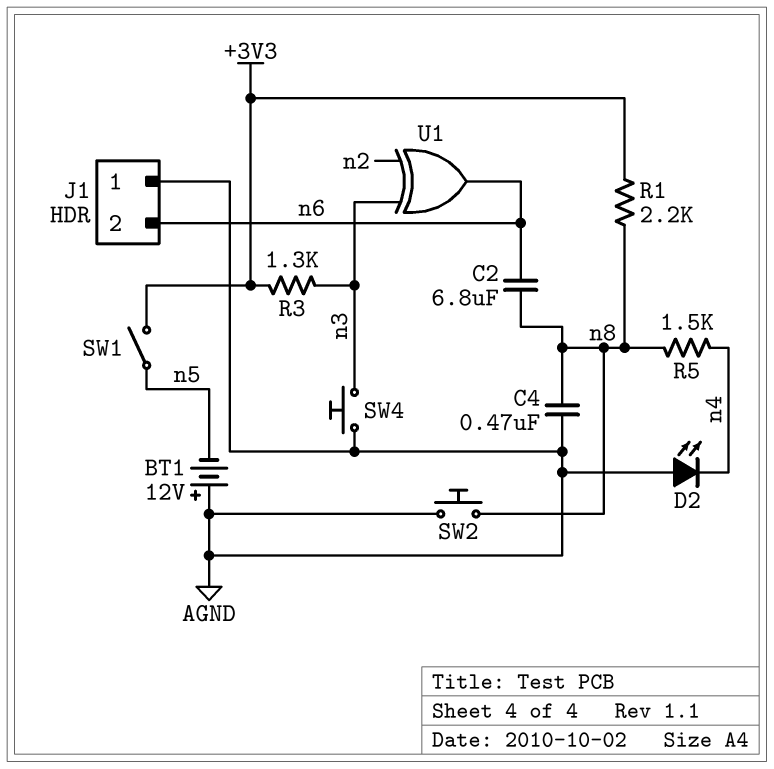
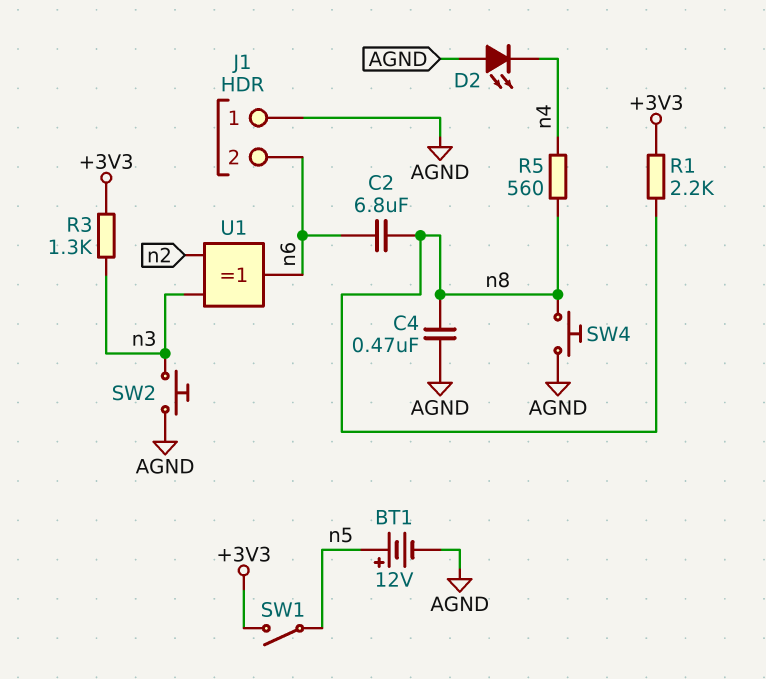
BT1: 12V (plus AGND, minus n5) -> 12V (plus n5, minus AGND)
R5: 1.5k (n4, n8) -> 560 (n4, n8)
SW2: button (AGND, n8) -> button (AGND, n3)
SW4: button (AGND, n3) -> button (AGND, n8)

